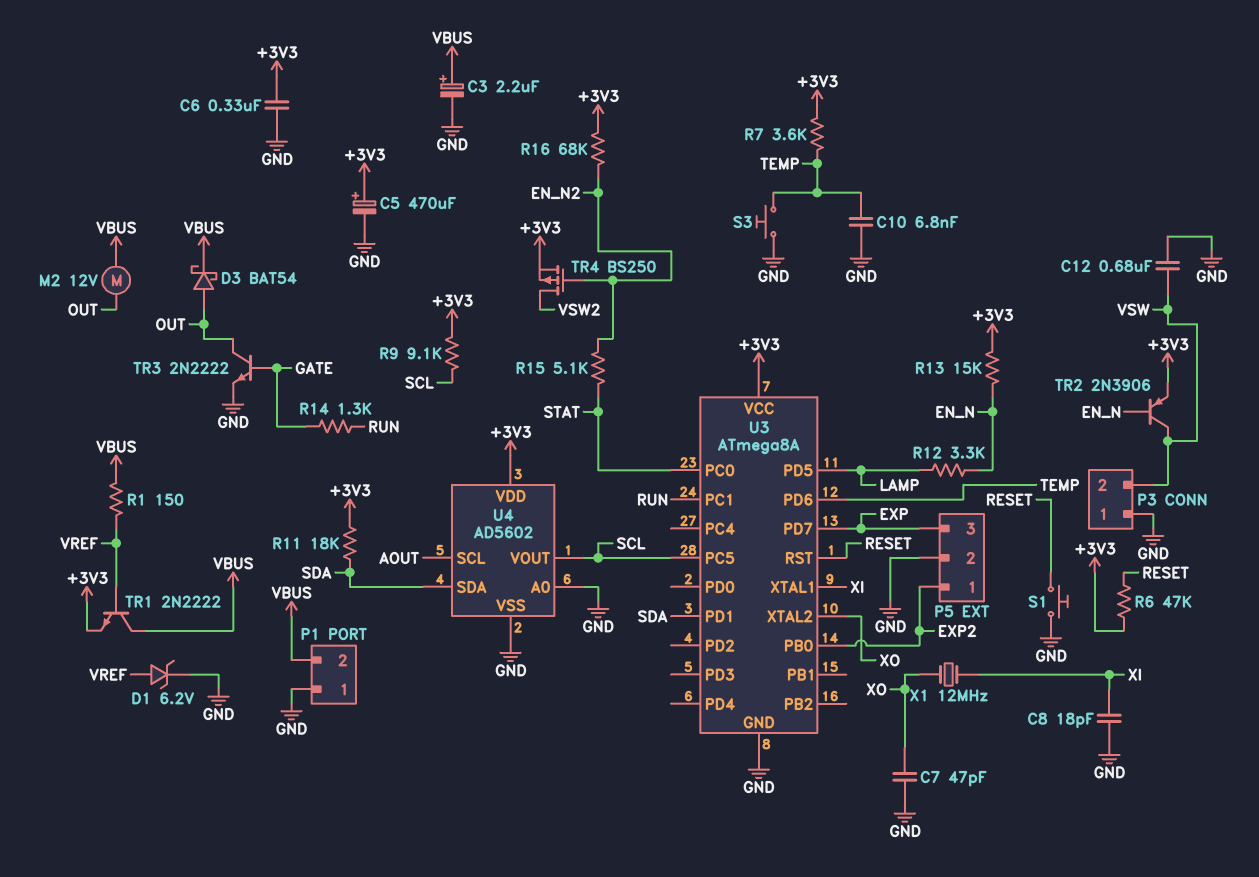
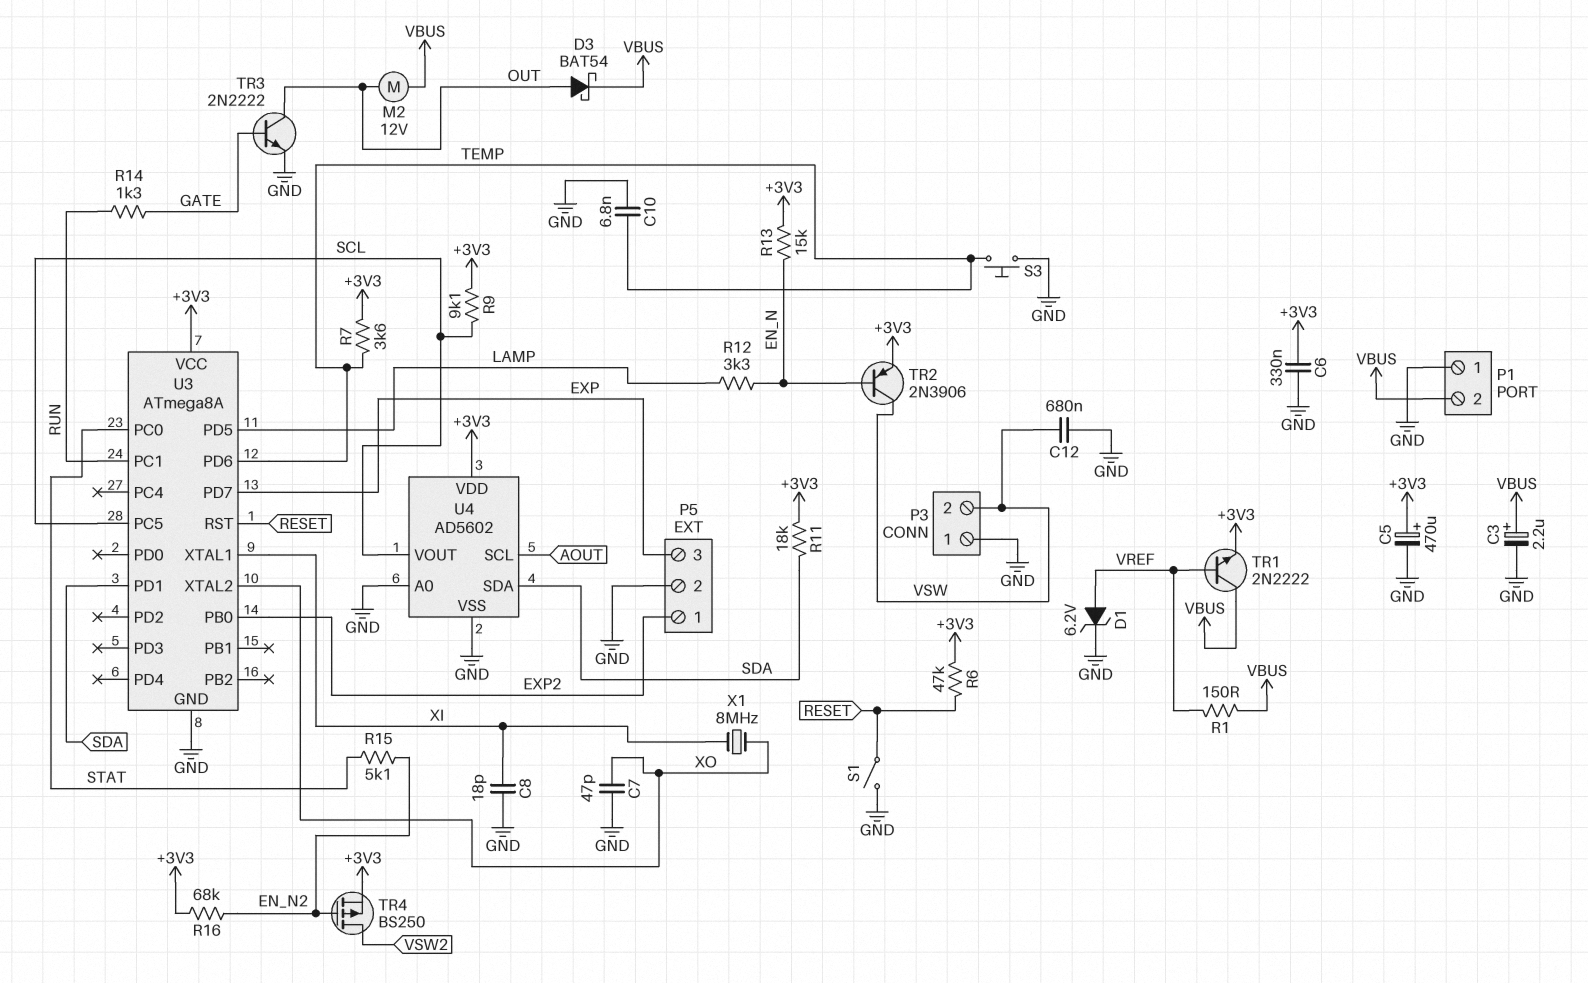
S1: button (GND, RESET) -> switch (GND, RESET)
X1: 12MHz (XI, XO) -> 8MHz (XI, XO)

